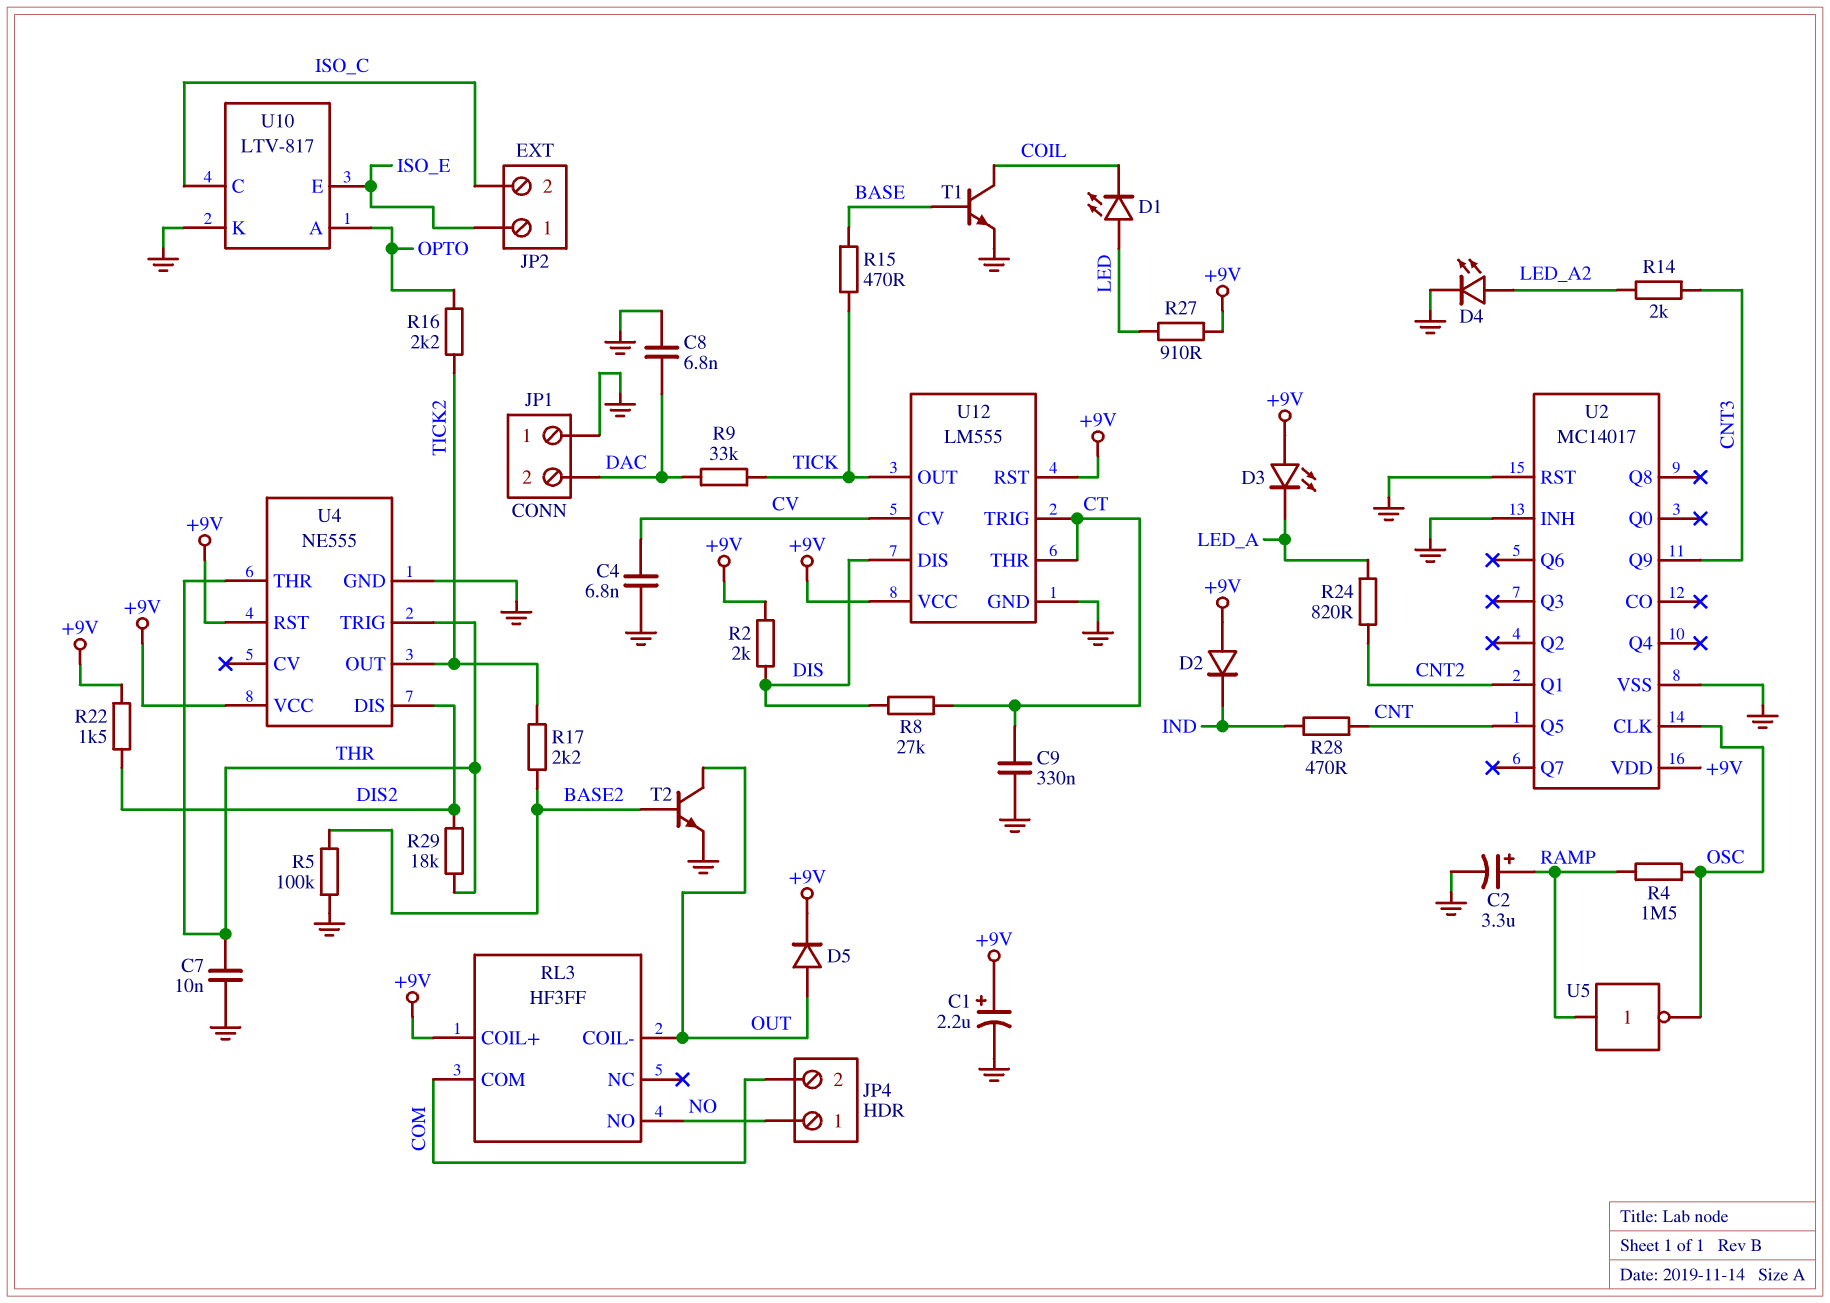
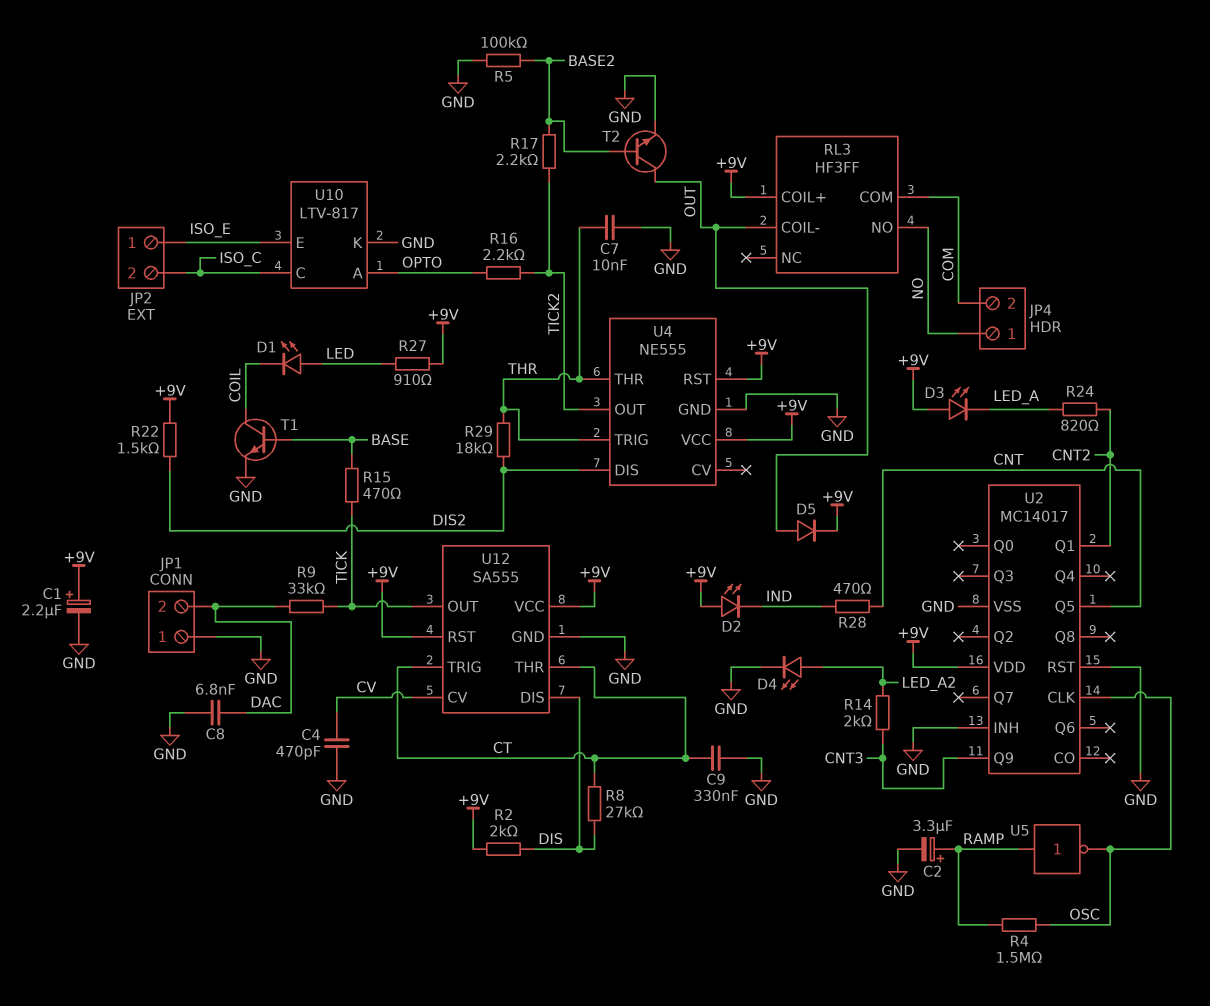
C4: 6.8nF (CV, GND) -> 470pF (CV, GND)
D2: diode (A +9V, K IND) -> LED (A +9V, K IND)
U12: LM555 -> SA555

